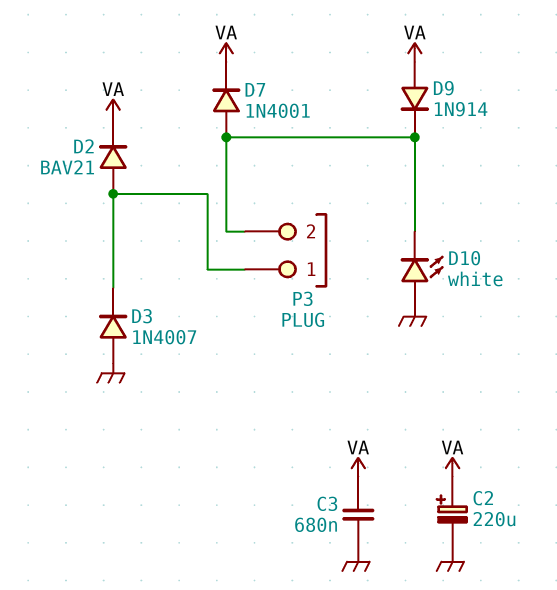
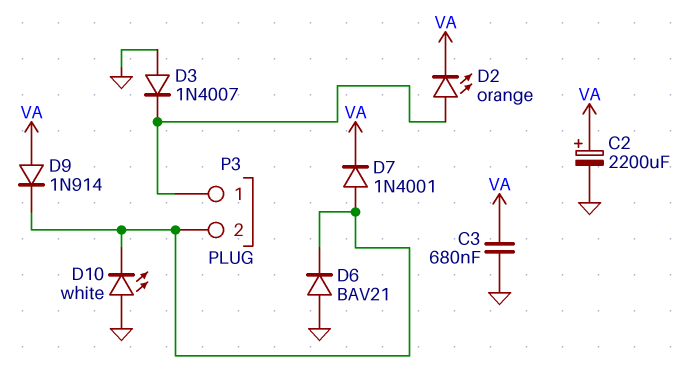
C2: 220uF (plus VA, minus GND) -> 2200uF (plus VA, minus GND)
D2: diode BAV21 (A P3/1, K VA) -> LED orange (A P3/1, K VA)
D6: none -> diode BAV21 (A GND, K P3/2)

